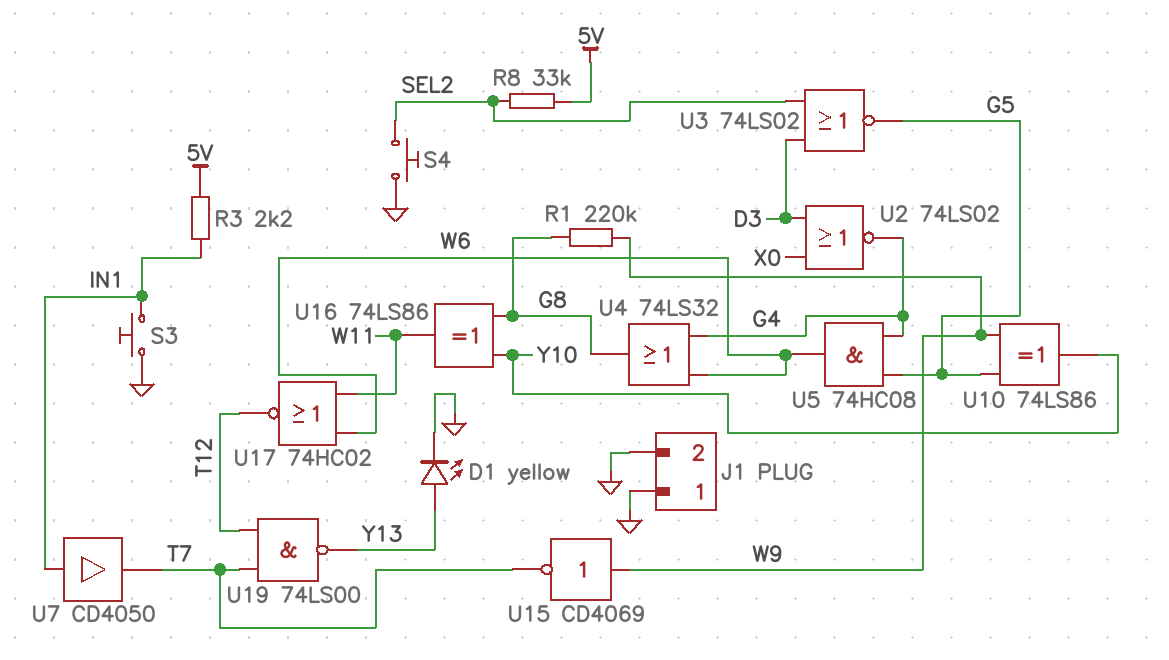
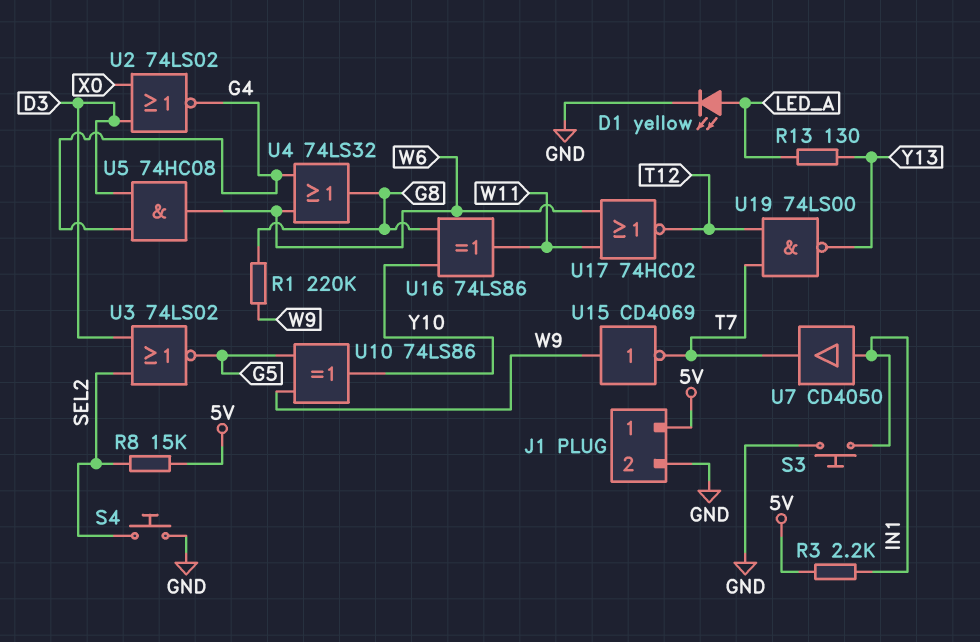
D1: LED yellow (A Y13, K GND) -> LED yellow (A LED_A, K GND)
J1 pin 1: GND -> 5V
R8: 33k (5V, SEL2) -> 15k (5V, SEL2)
R13: none -> 130 (LED_A, Y13)
U5: AND 74HC08 (in G4, in G5, out W6) -> AND 74HC08 (in D3, in G4, out W6)

